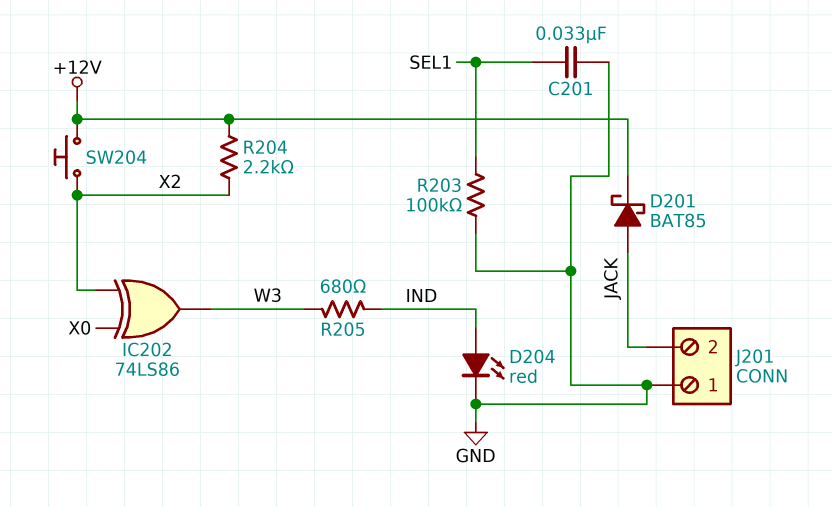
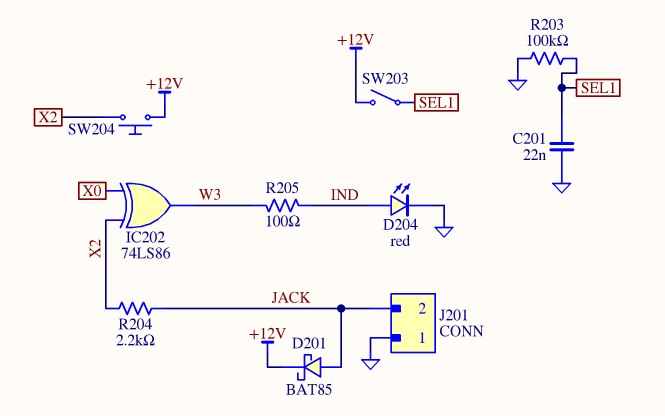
C201: 33nF (GND, SEL1) -> 22nF (GND, SEL1)
R204: 2.2k (+12V, X2) -> 2.2k (JACK, X2)
R205: 680 (IND, W3) -> 100 (IND, W3)
SW203: none -> switch (+12V, SEL1)

